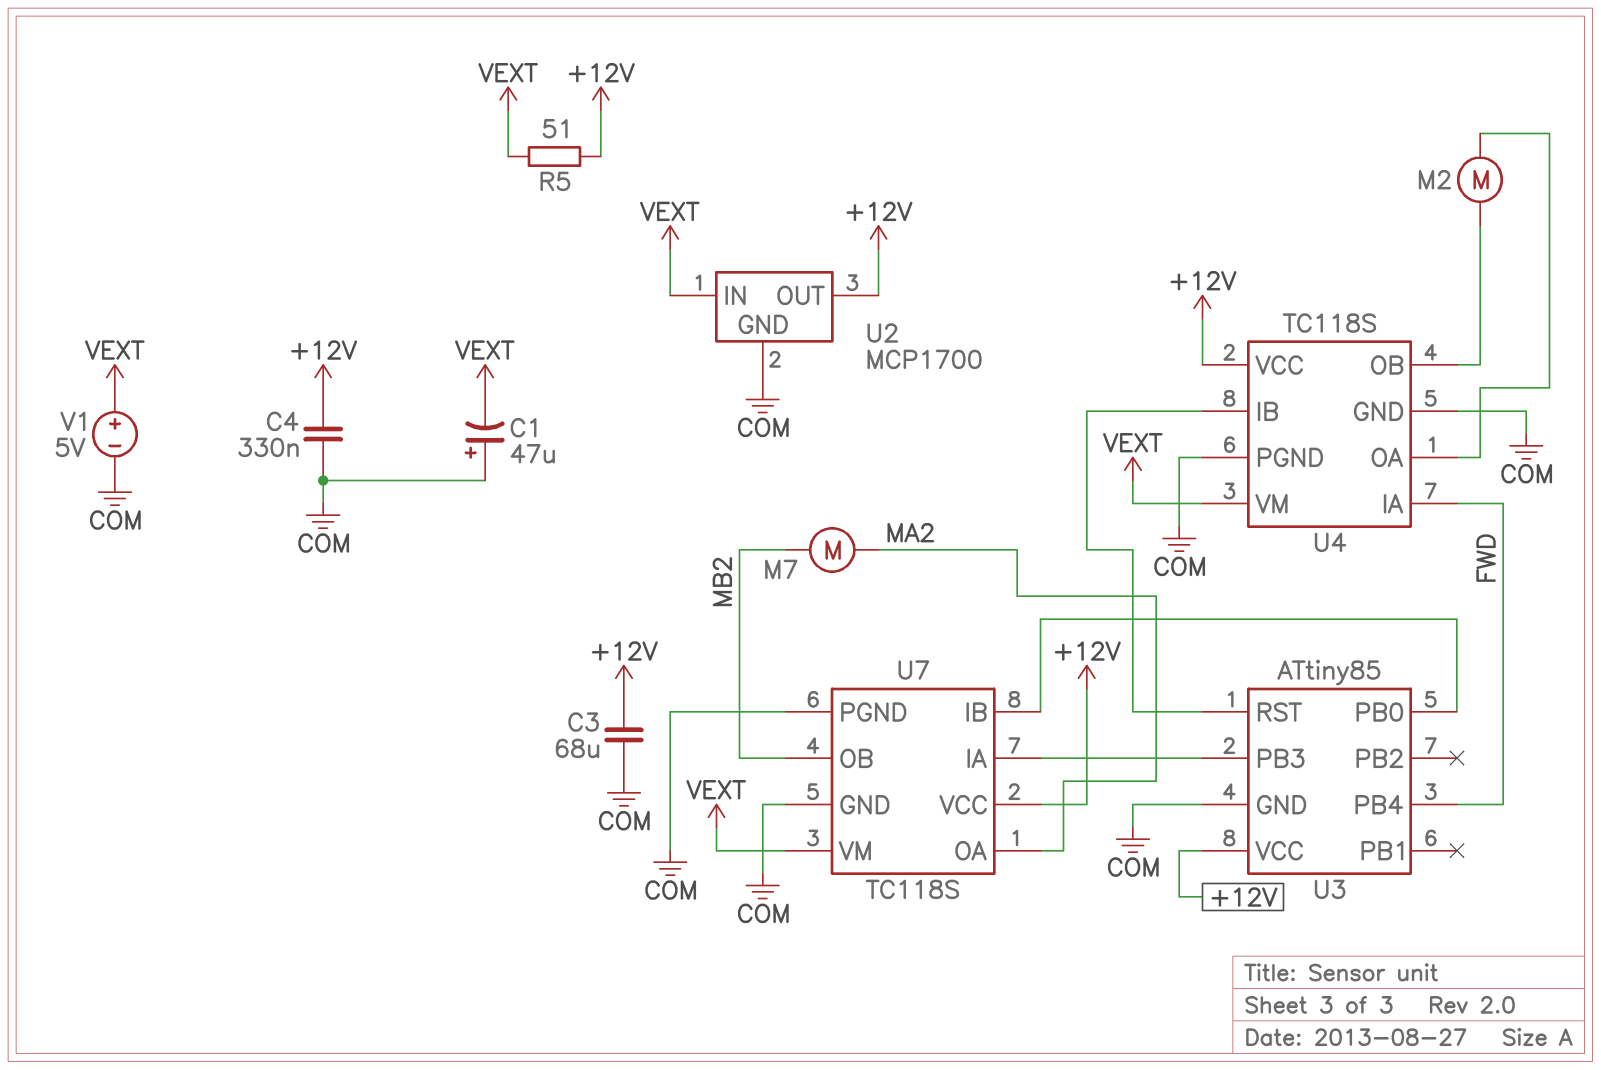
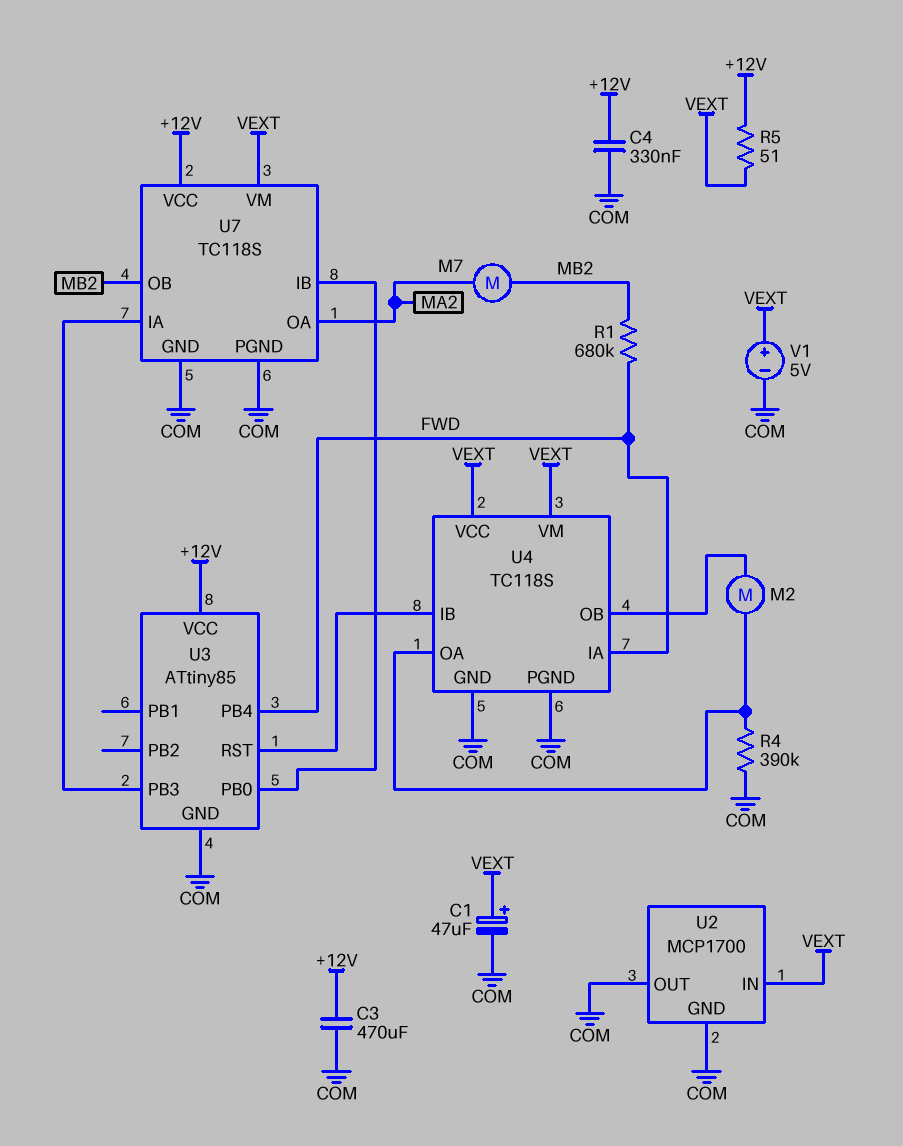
C1: 47uF (plus COM, minus VEXT) -> 47uF (plus VEXT, minus COM)
C3: 68uF (+12V, COM) -> 470uF (+12V, COM)
R1: none -> 680k (FWD, MB2)
R4: none -> 390k (COM, U4/OA)
U2 pin OUT: +12V -> COM
U4 pin VCC: +12V -> VEXT

